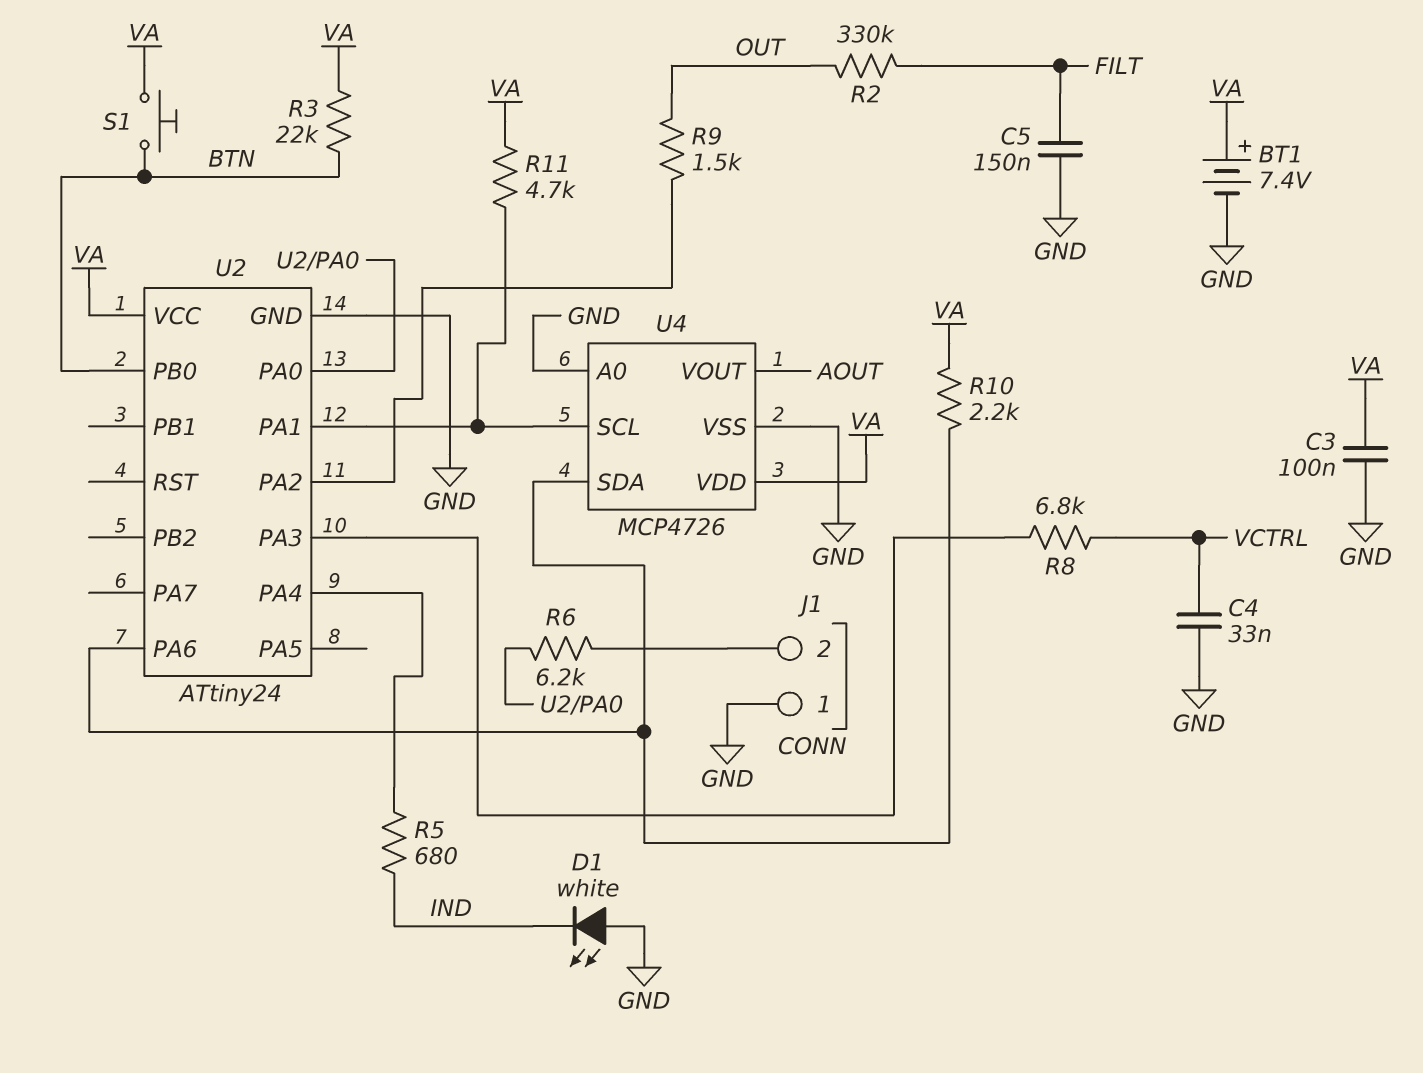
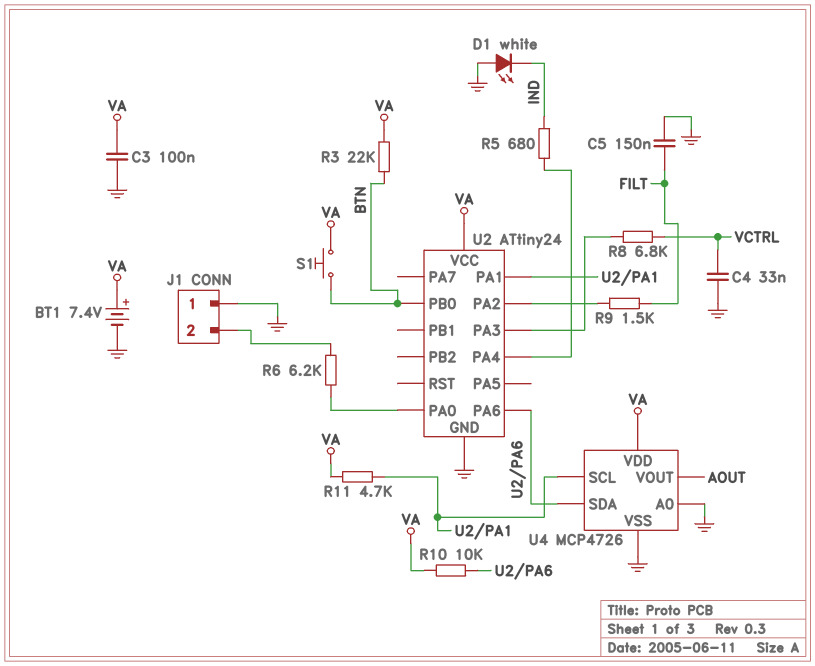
R2: 330k (FILT, OUT) -> none
R9: 1.5k (OUT, U2/PA2) -> 1.5k (FILT, U2/PA2)
R10: 2.2k (U2/PA6, VA) -> 10k (U2/PA6, VA)

